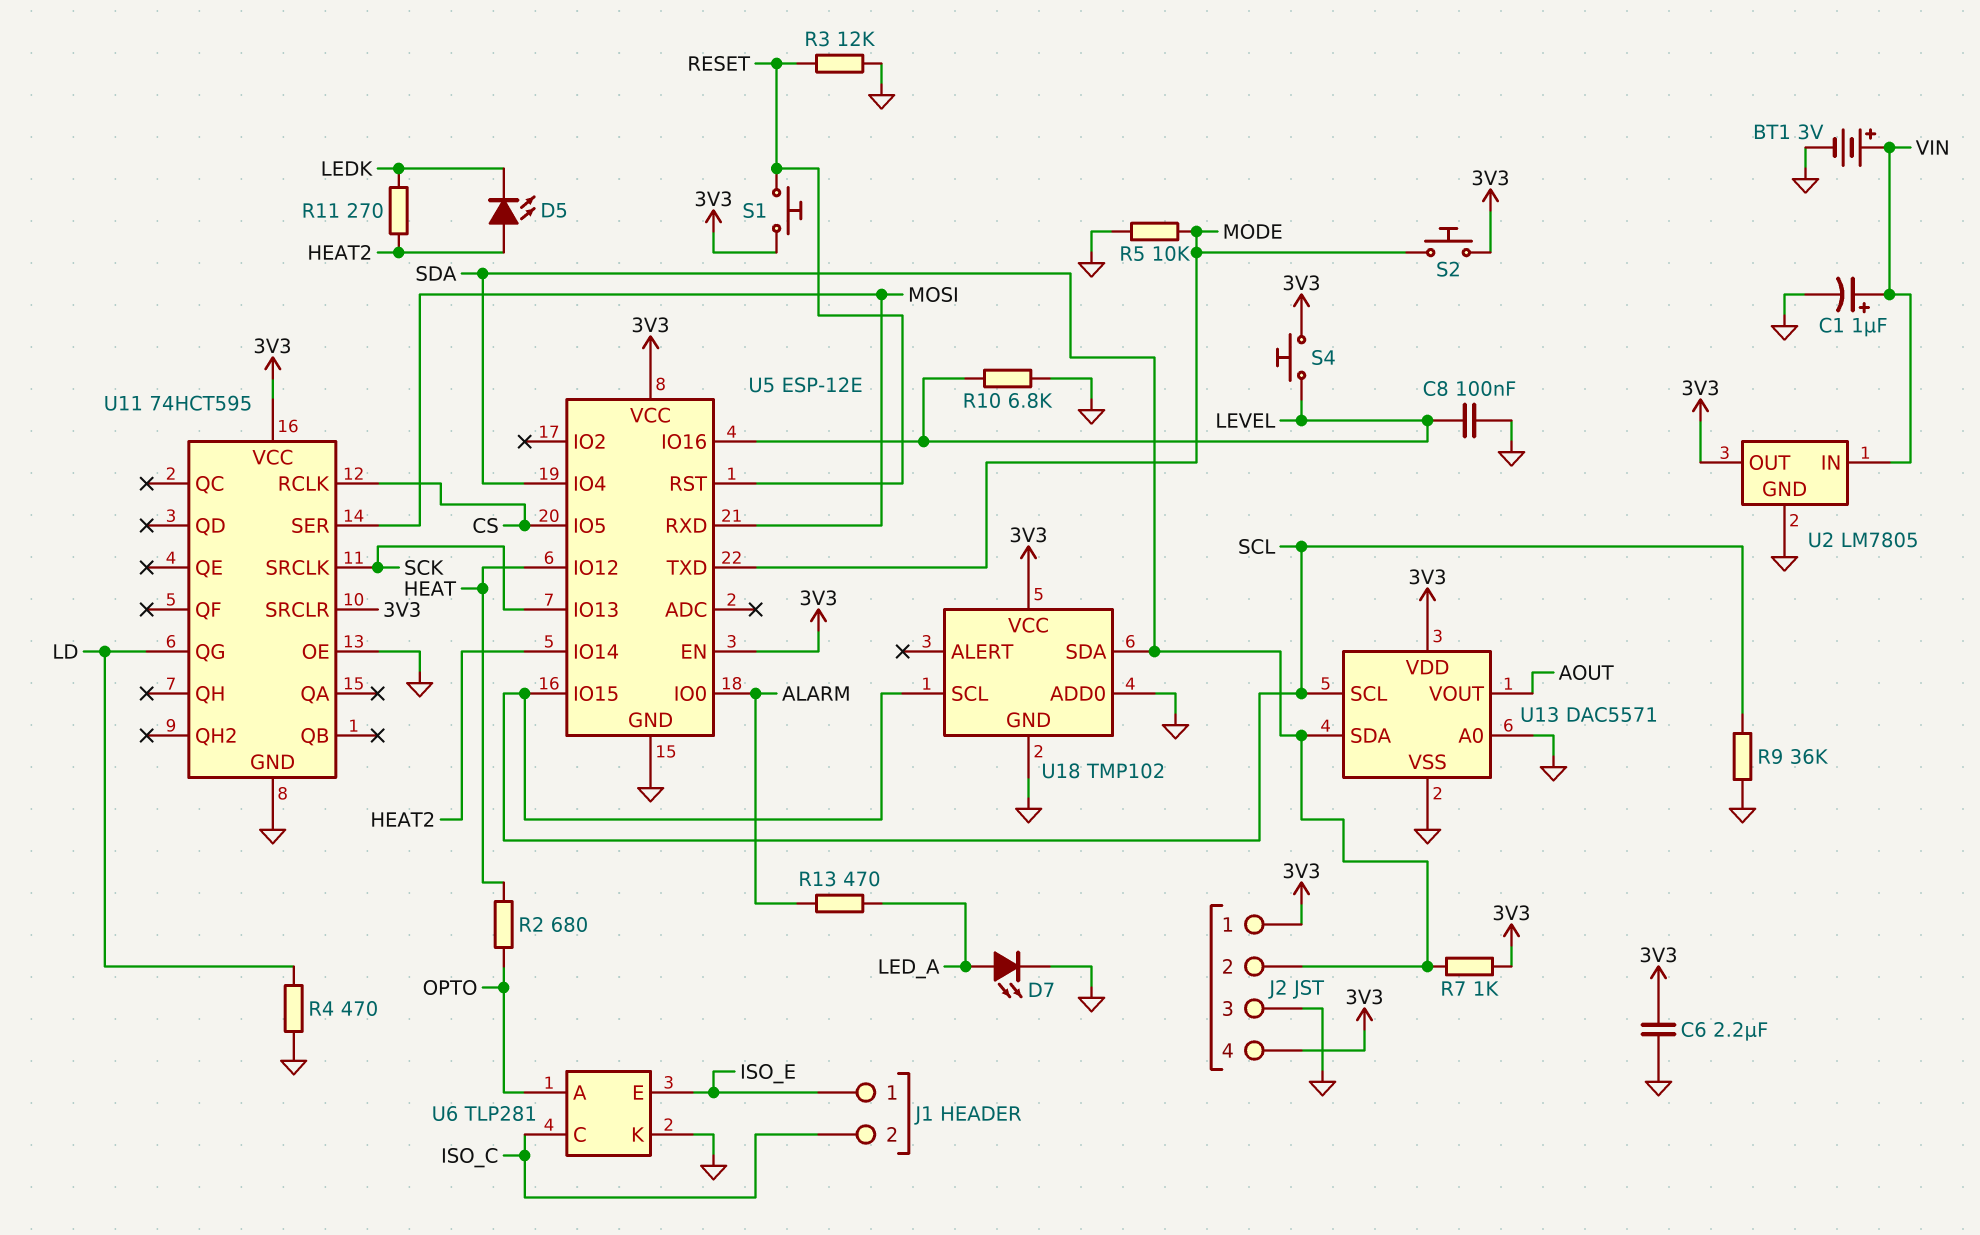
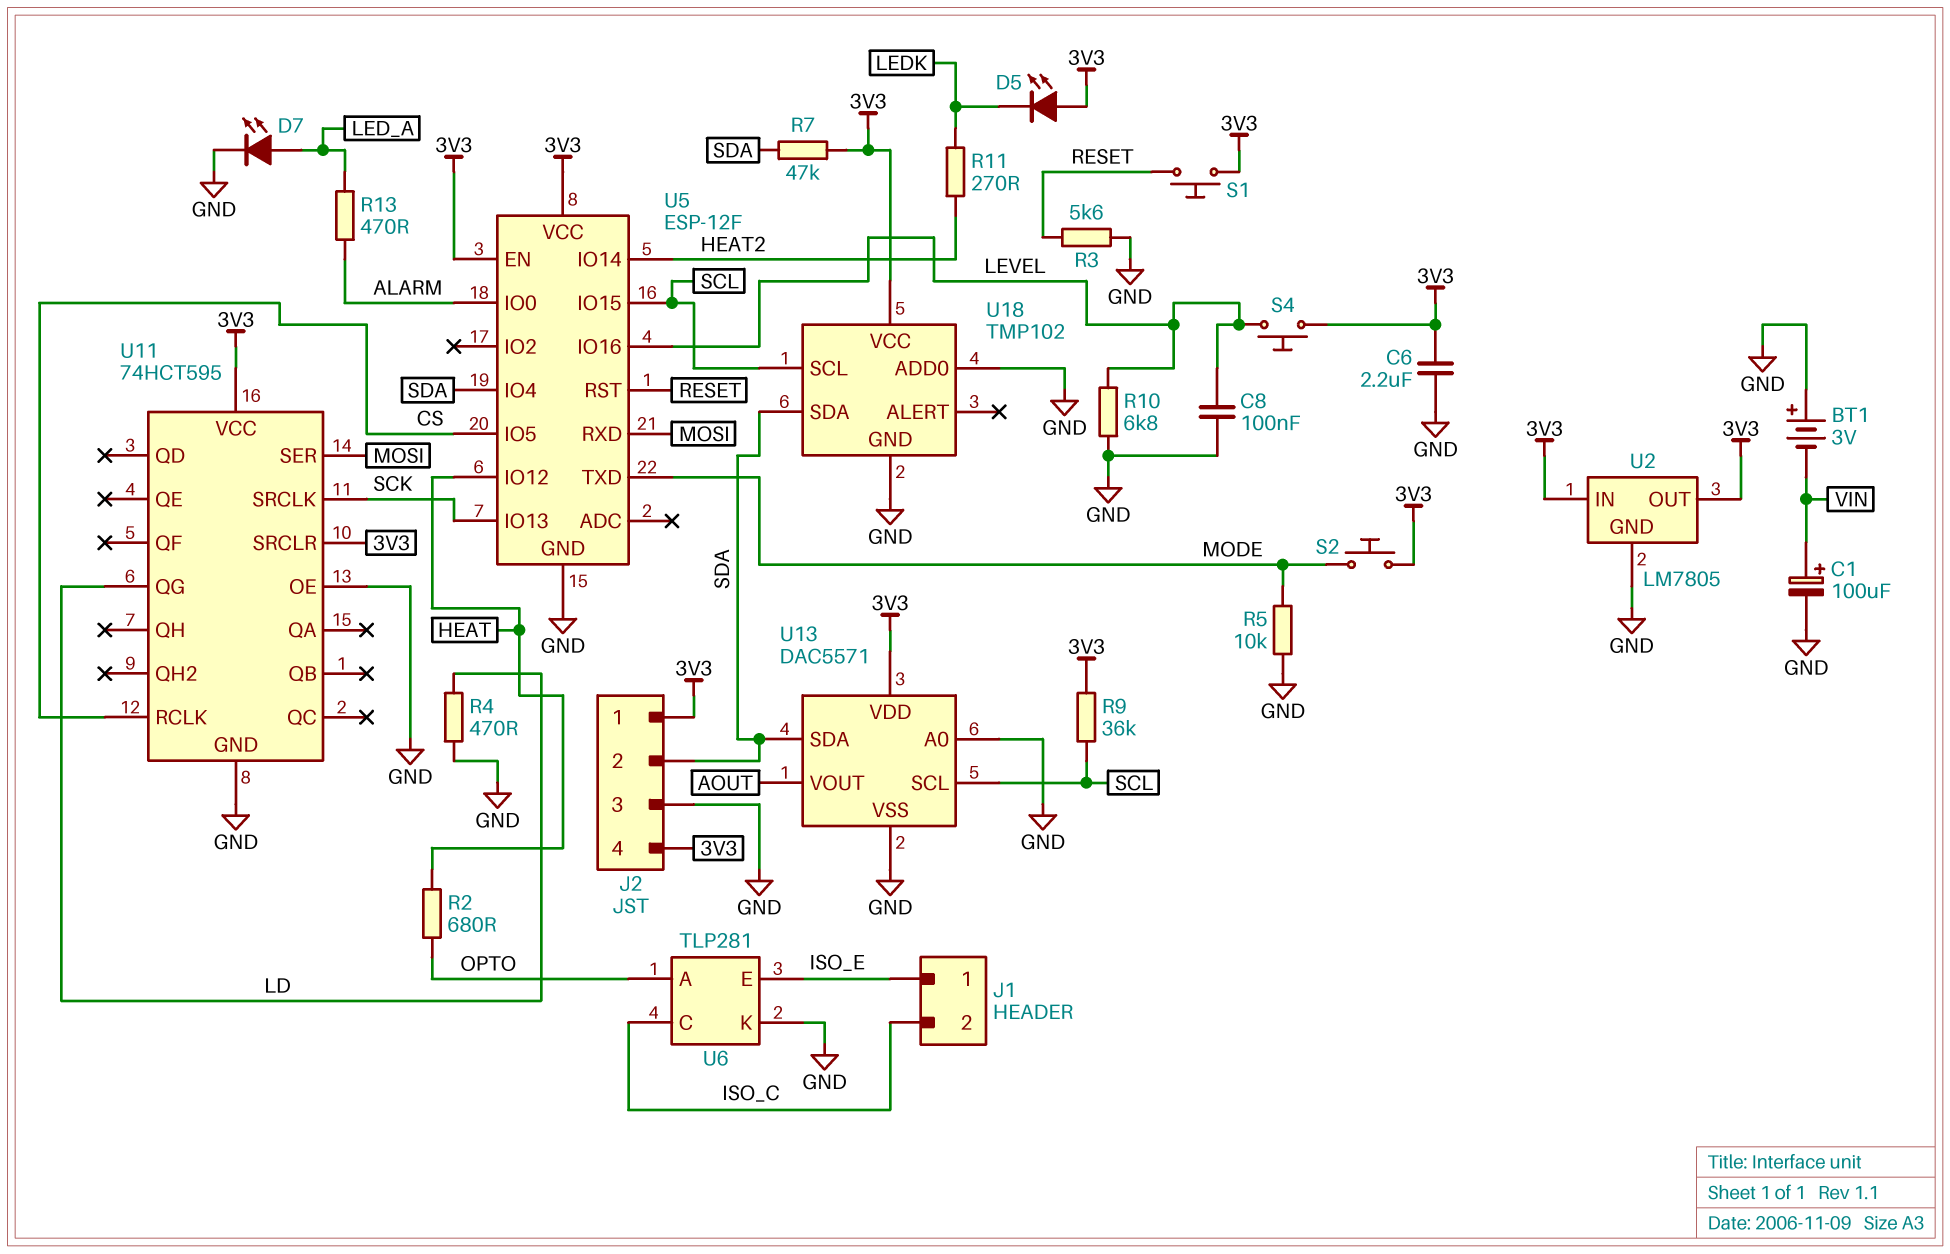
BT1: 3V (plus VIN, minus GND) -> 3V (plus GND, minus VIN)
C1: 1uF (plus VIN, minus GND) -> 100uF (plus VIN, minus GND)
D5: LED (A HEAT2, K LEDK) -> LED (A 3V3, K LEDK)
R3: 12k (GND, RESET) -> 5.6k (GND, RESET)
R7: 1k (3V3, SDA) -> 47k (3V3, SDA)
R9: 36k (GND, SCL) -> 36k (3V3, SCL)
U2 pin IN: VIN -> 3V3
U5: ESP-12E -> ESP-12F

